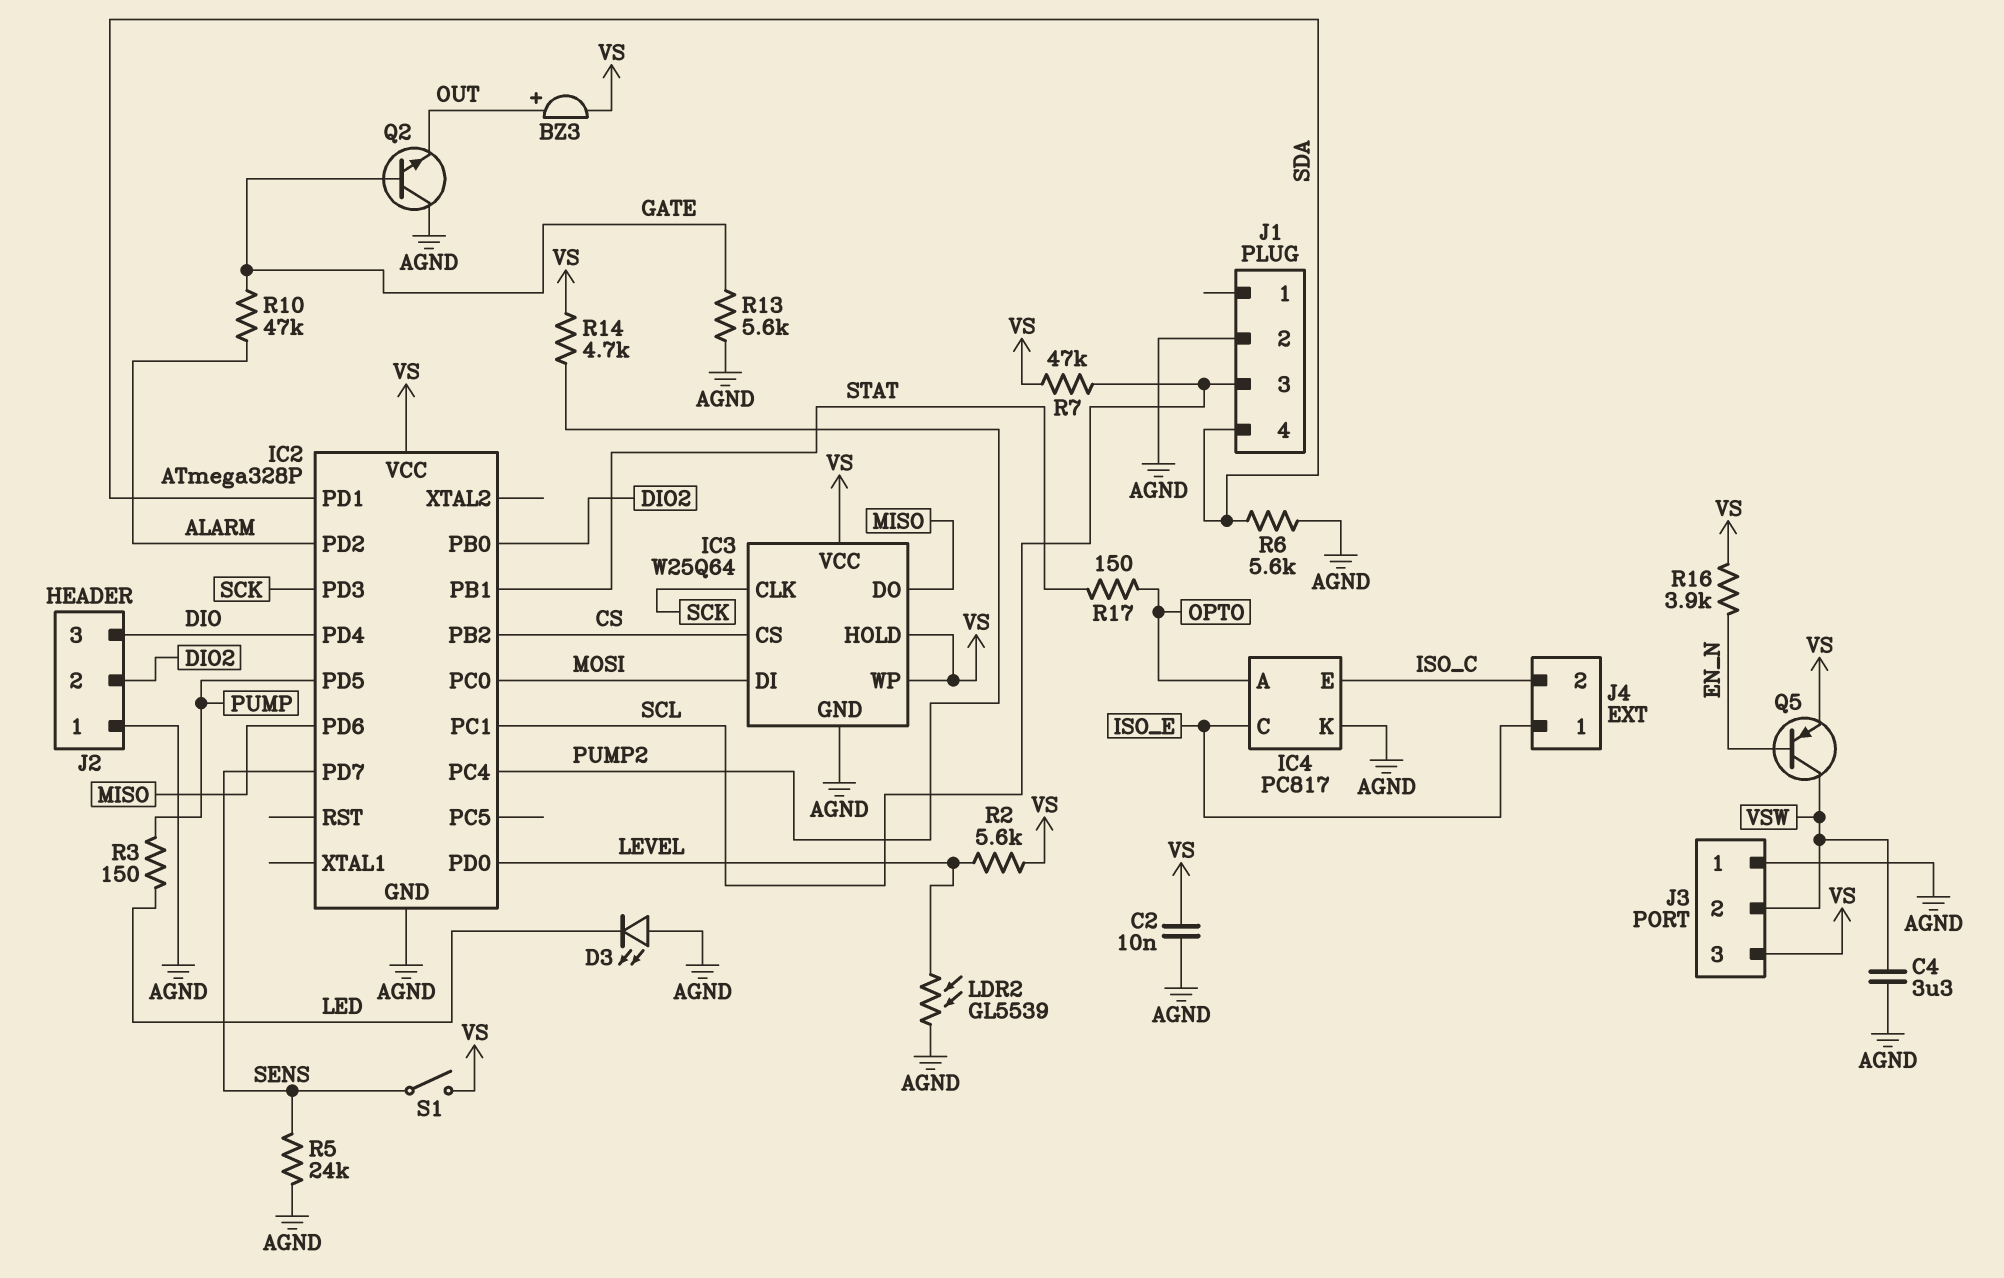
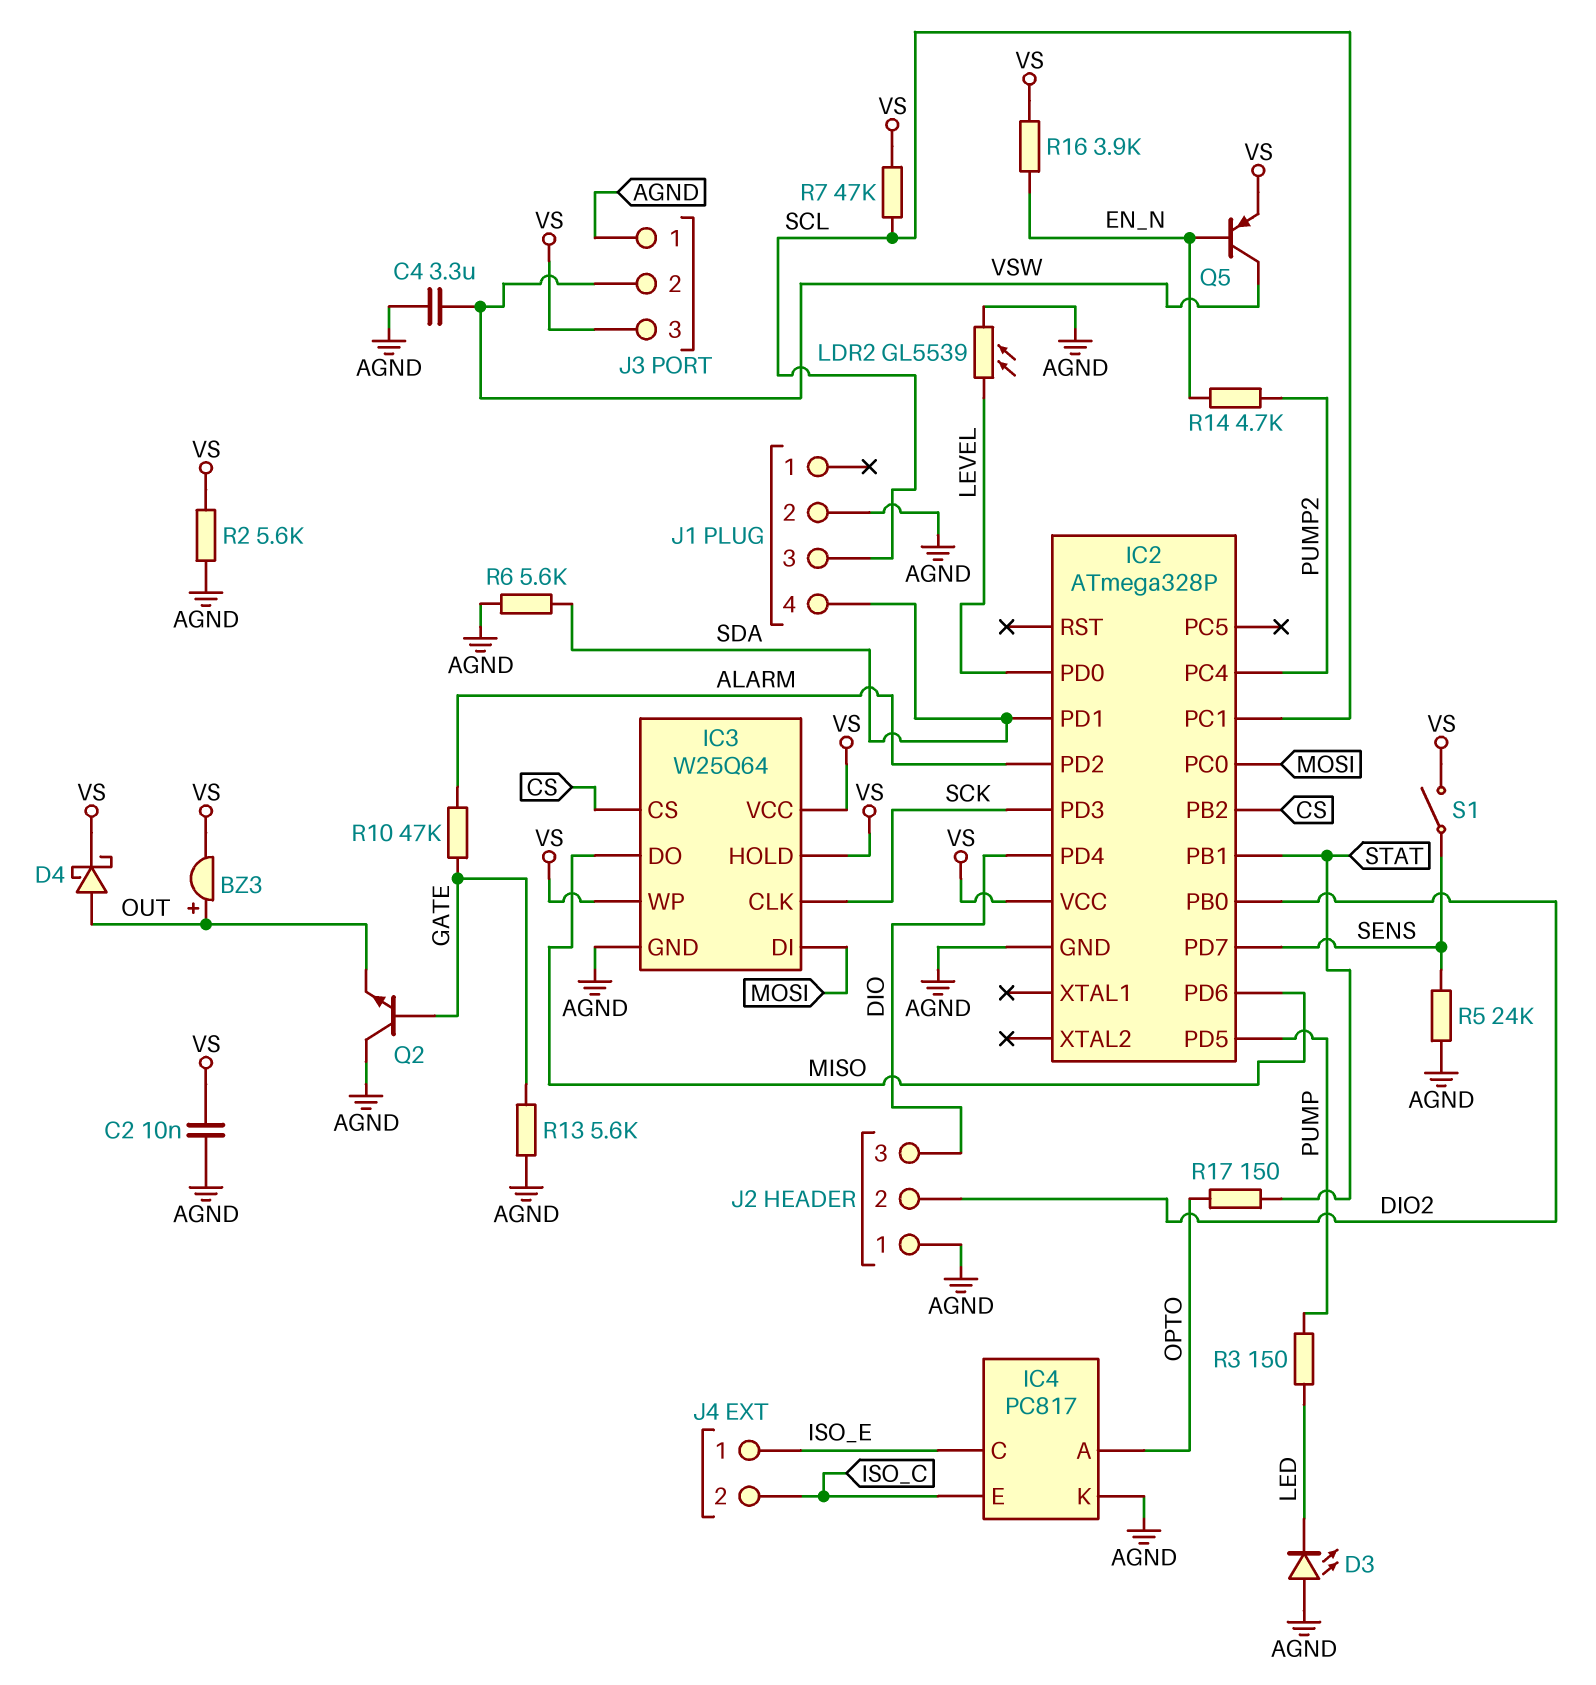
D4: none -> schottky (A OUT, K VS)
R2: 5.6k (LEVEL, VS) -> 5.6k (AGND, VS)
R14: 4.7k (PUMP2, VS) -> 4.7k (EN_N, PUMP2)

